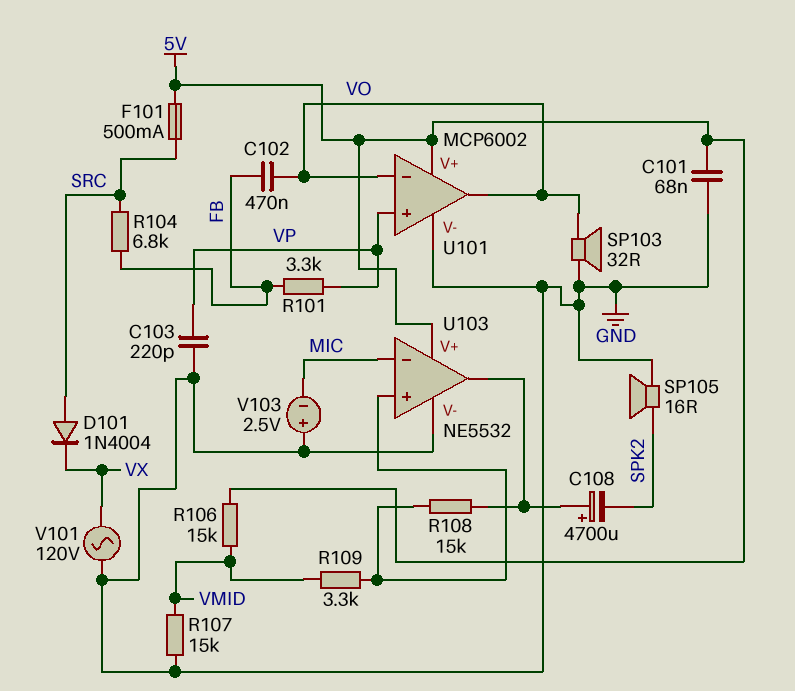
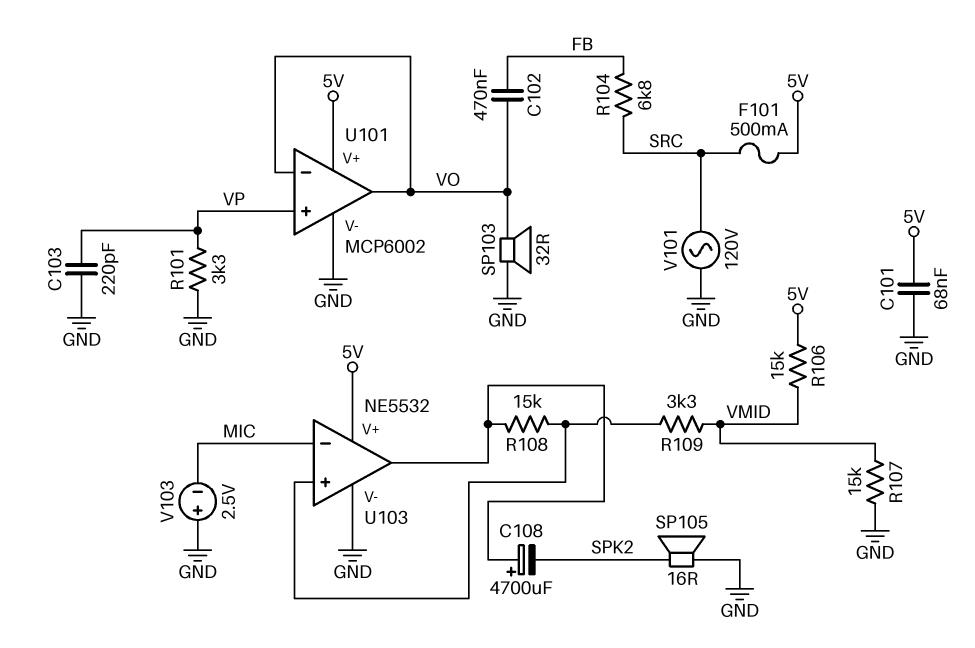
D101: diode 1N4004 (A SRC, K VX) -> none
R101: 3.3k (FB, VP) -> 3.3k (GND, VP)
V101: AC 120V (GND, VX) -> AC 120V (GND, SRC)

